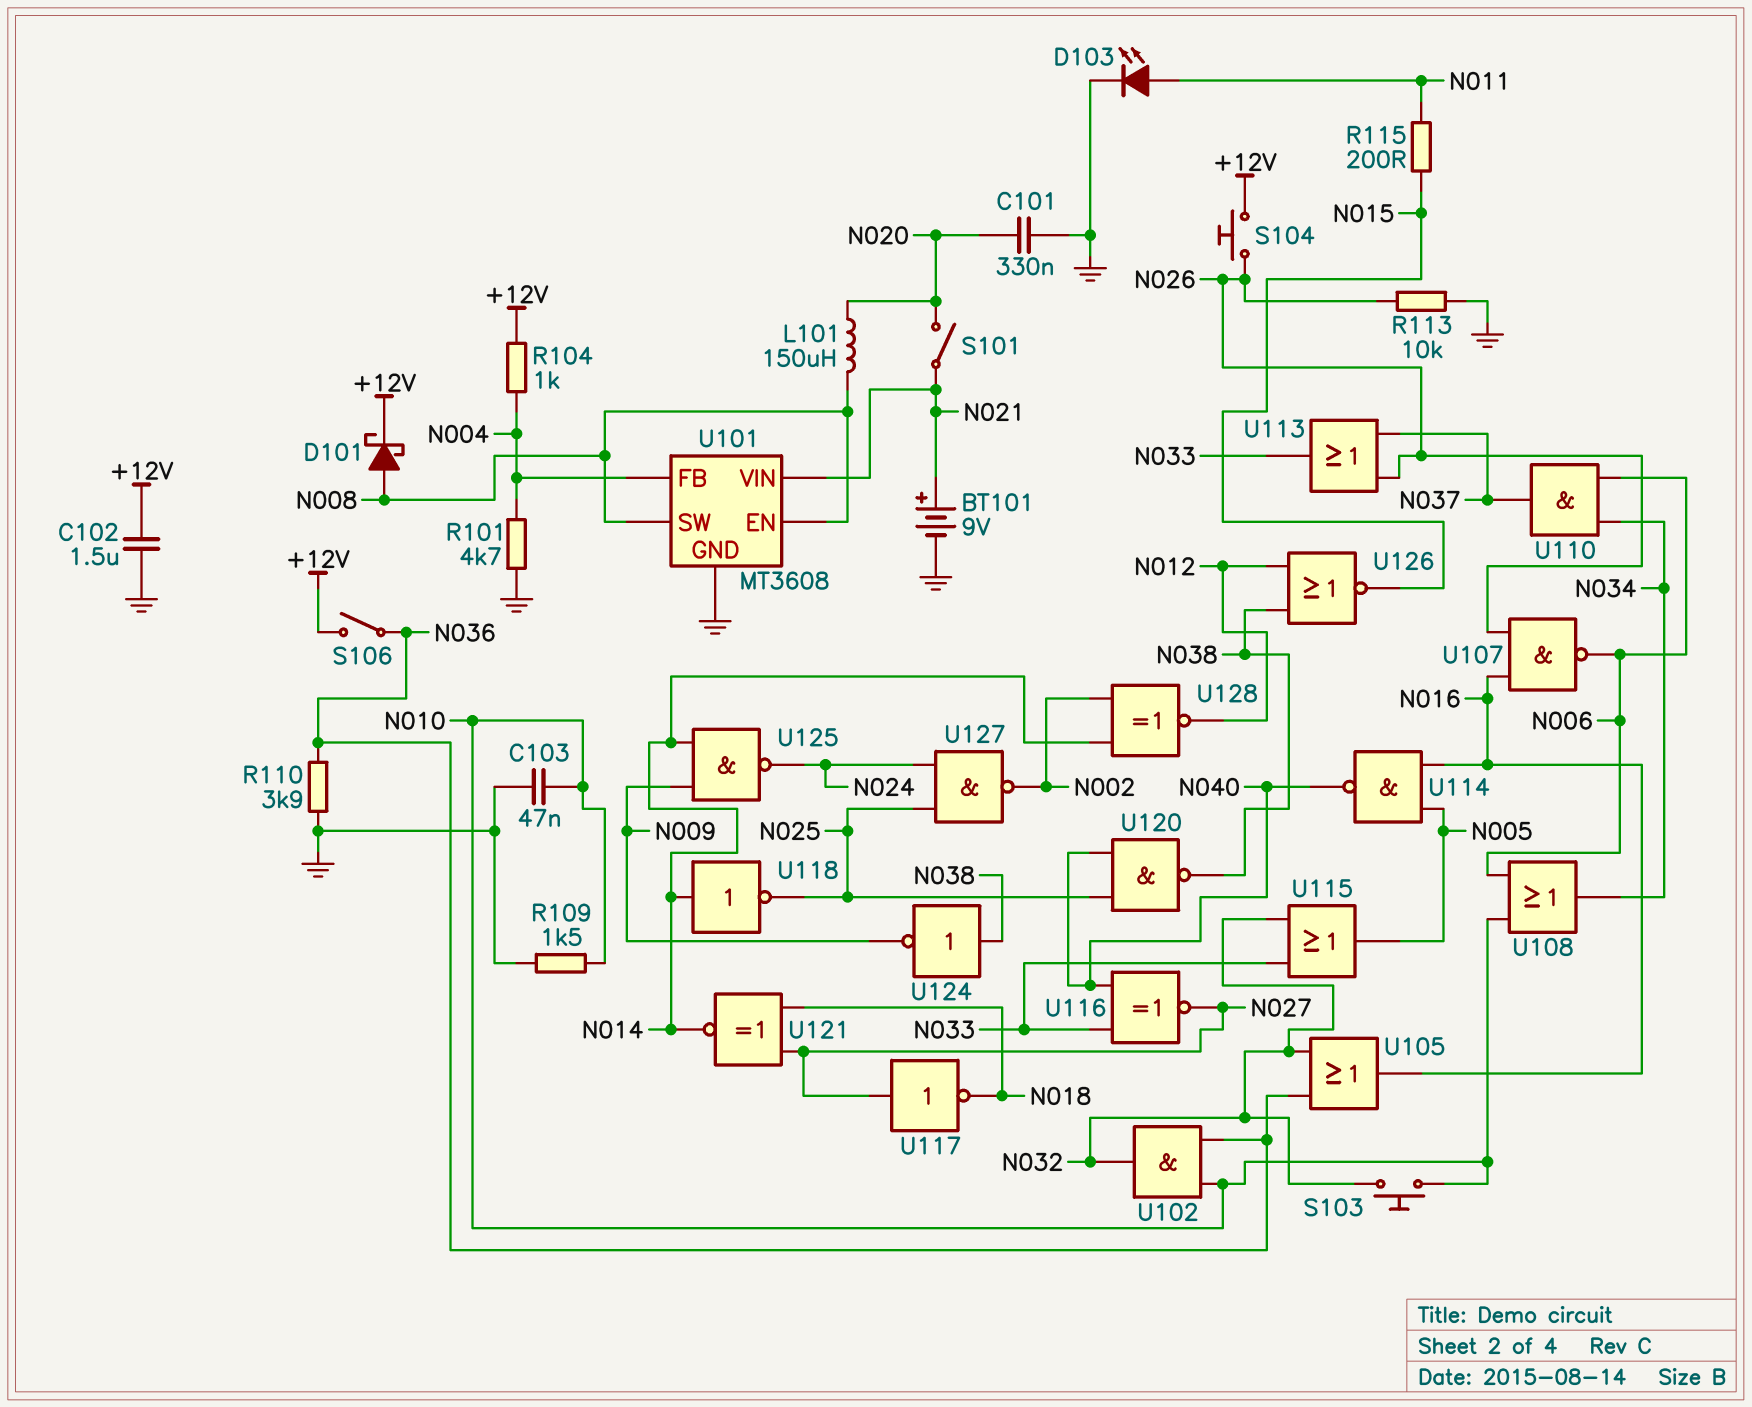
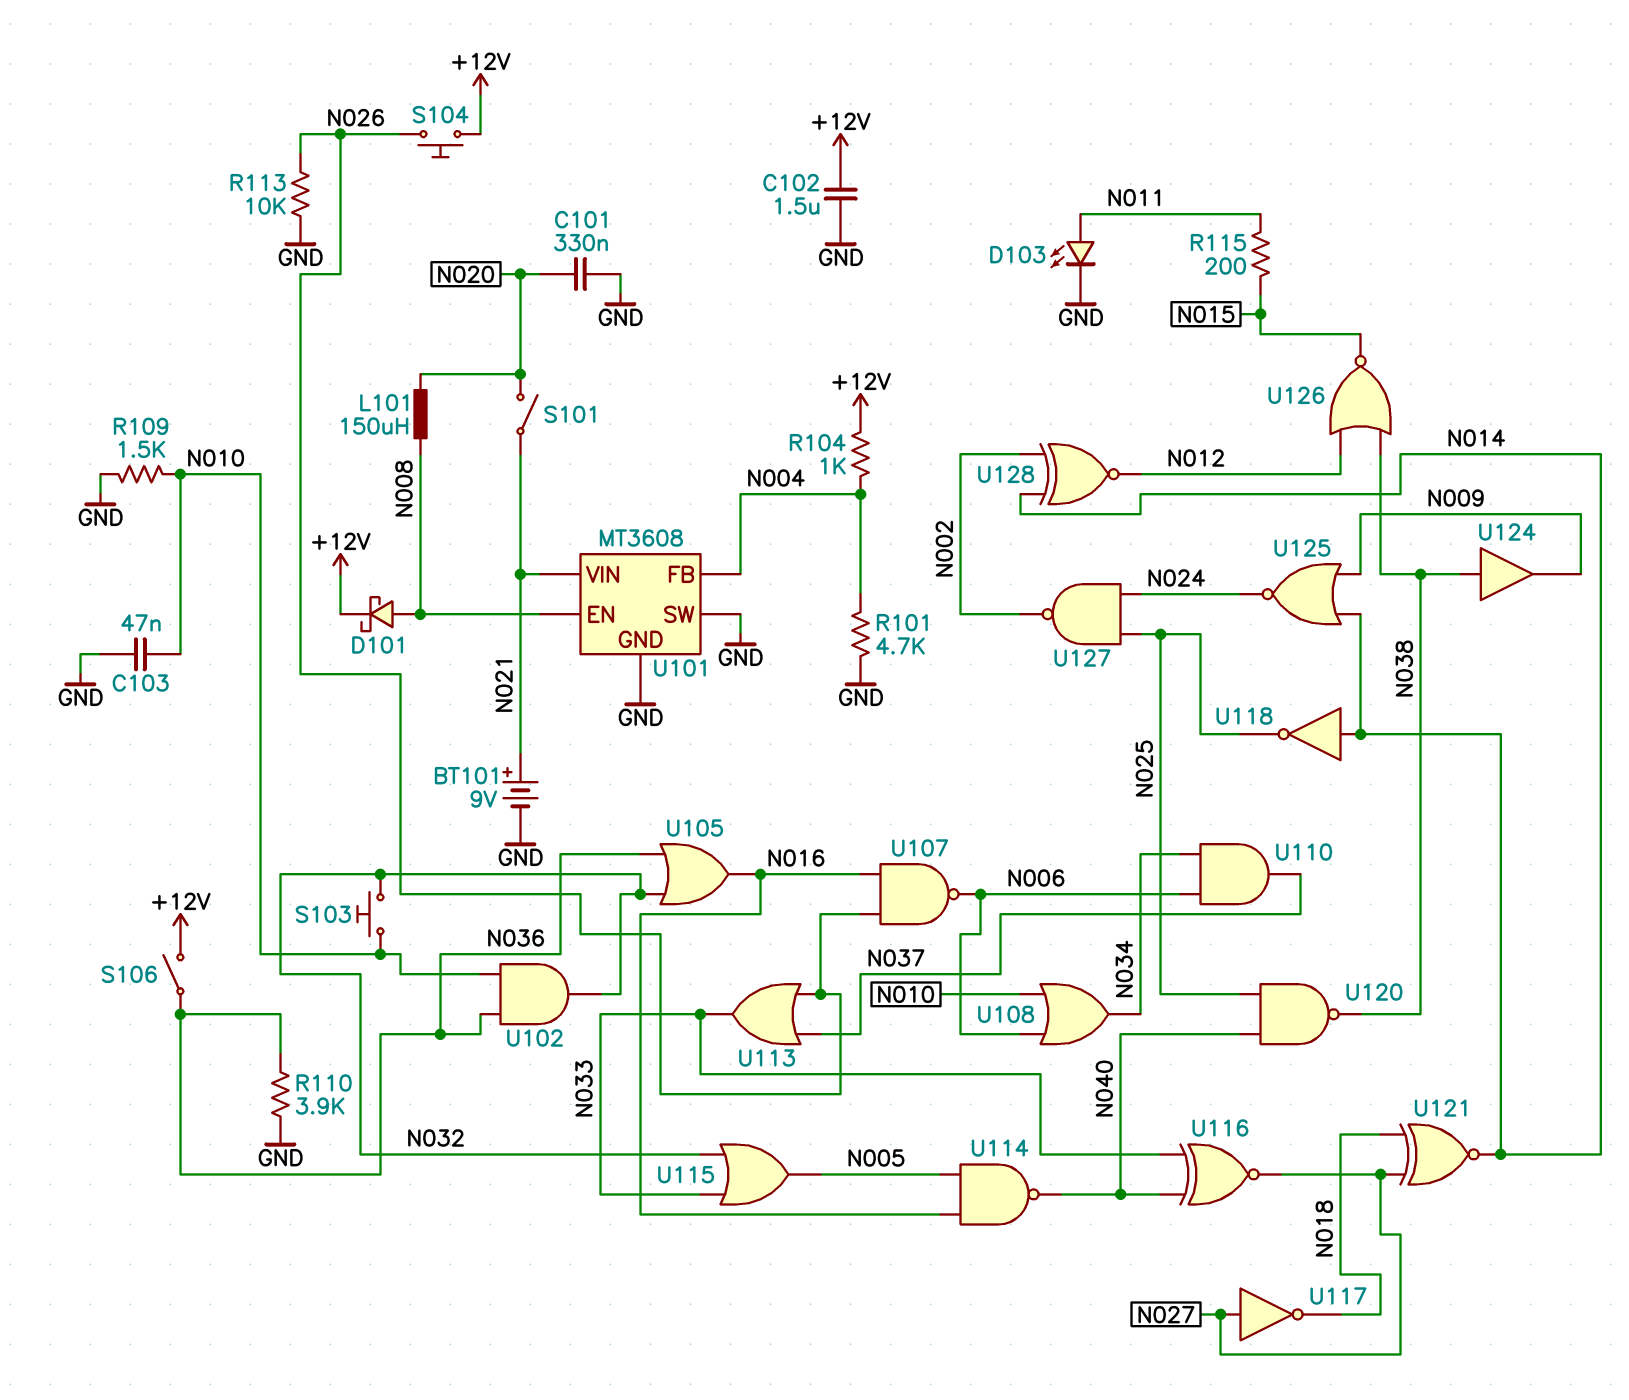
U101 pin SW: N008 -> GND
U124: NOT (in N038, out N009) -> buffer (in N038, out N009)
U125: NAND (in N009, in N014, out N024) -> NOR (in N009, in N014, out N024)

